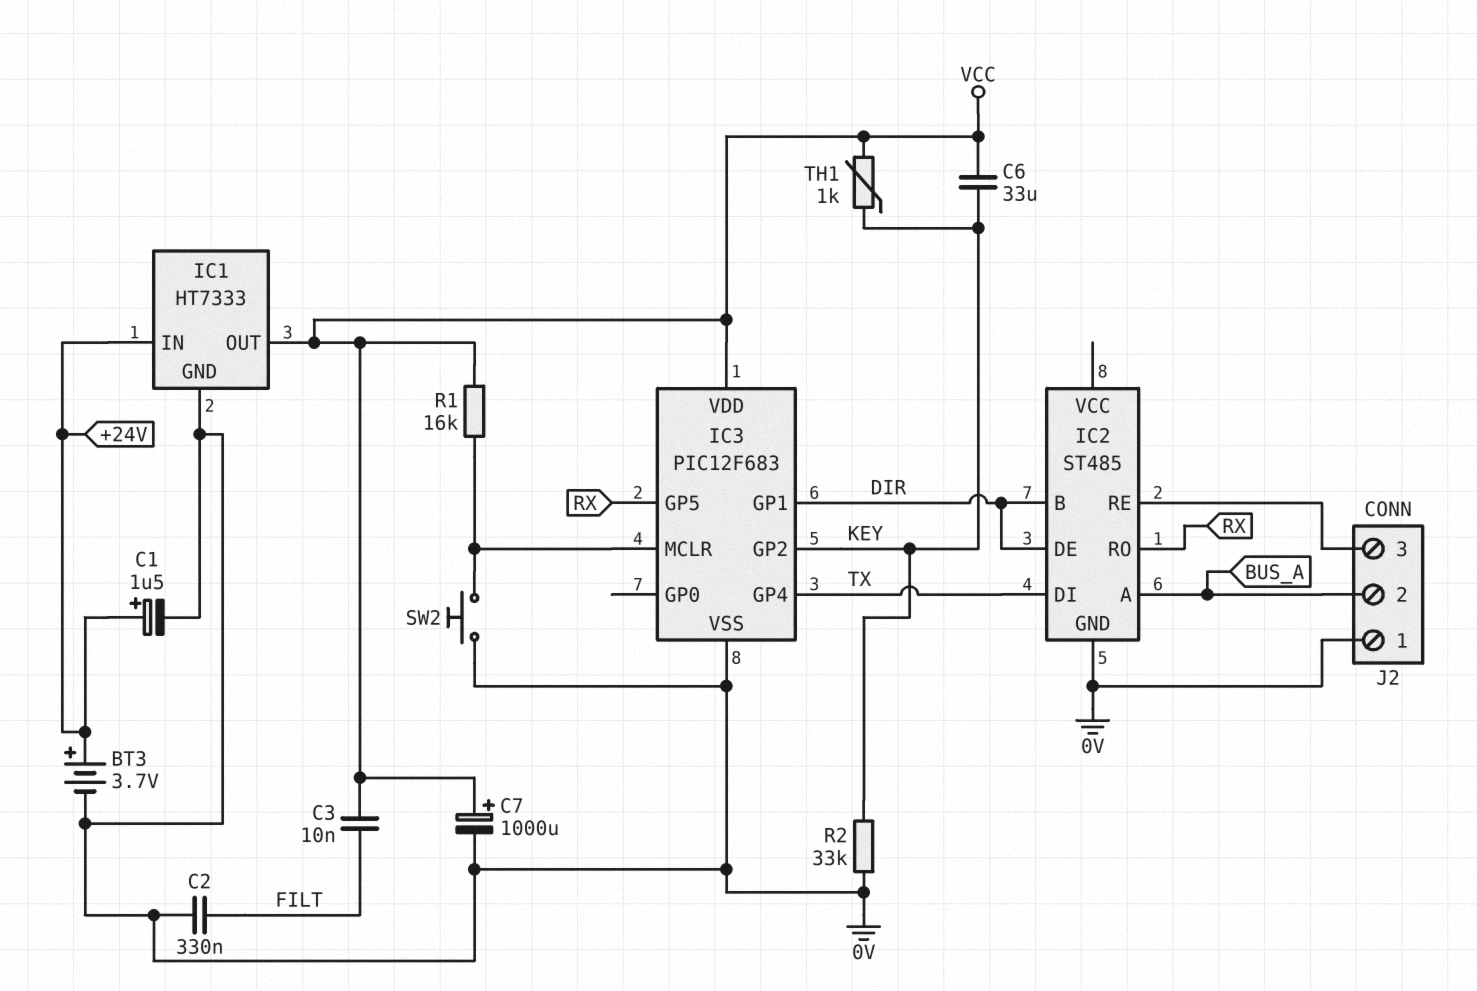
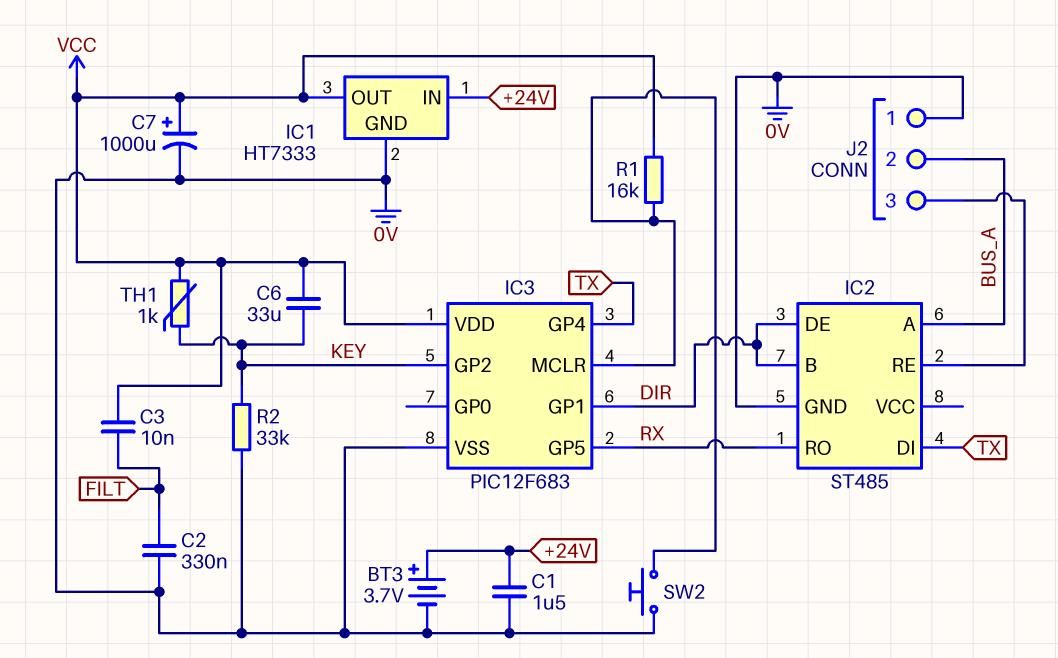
C1: 1.5uF (plus +24V, minus 0V) -> 1.5uF (+24V, 0V)

